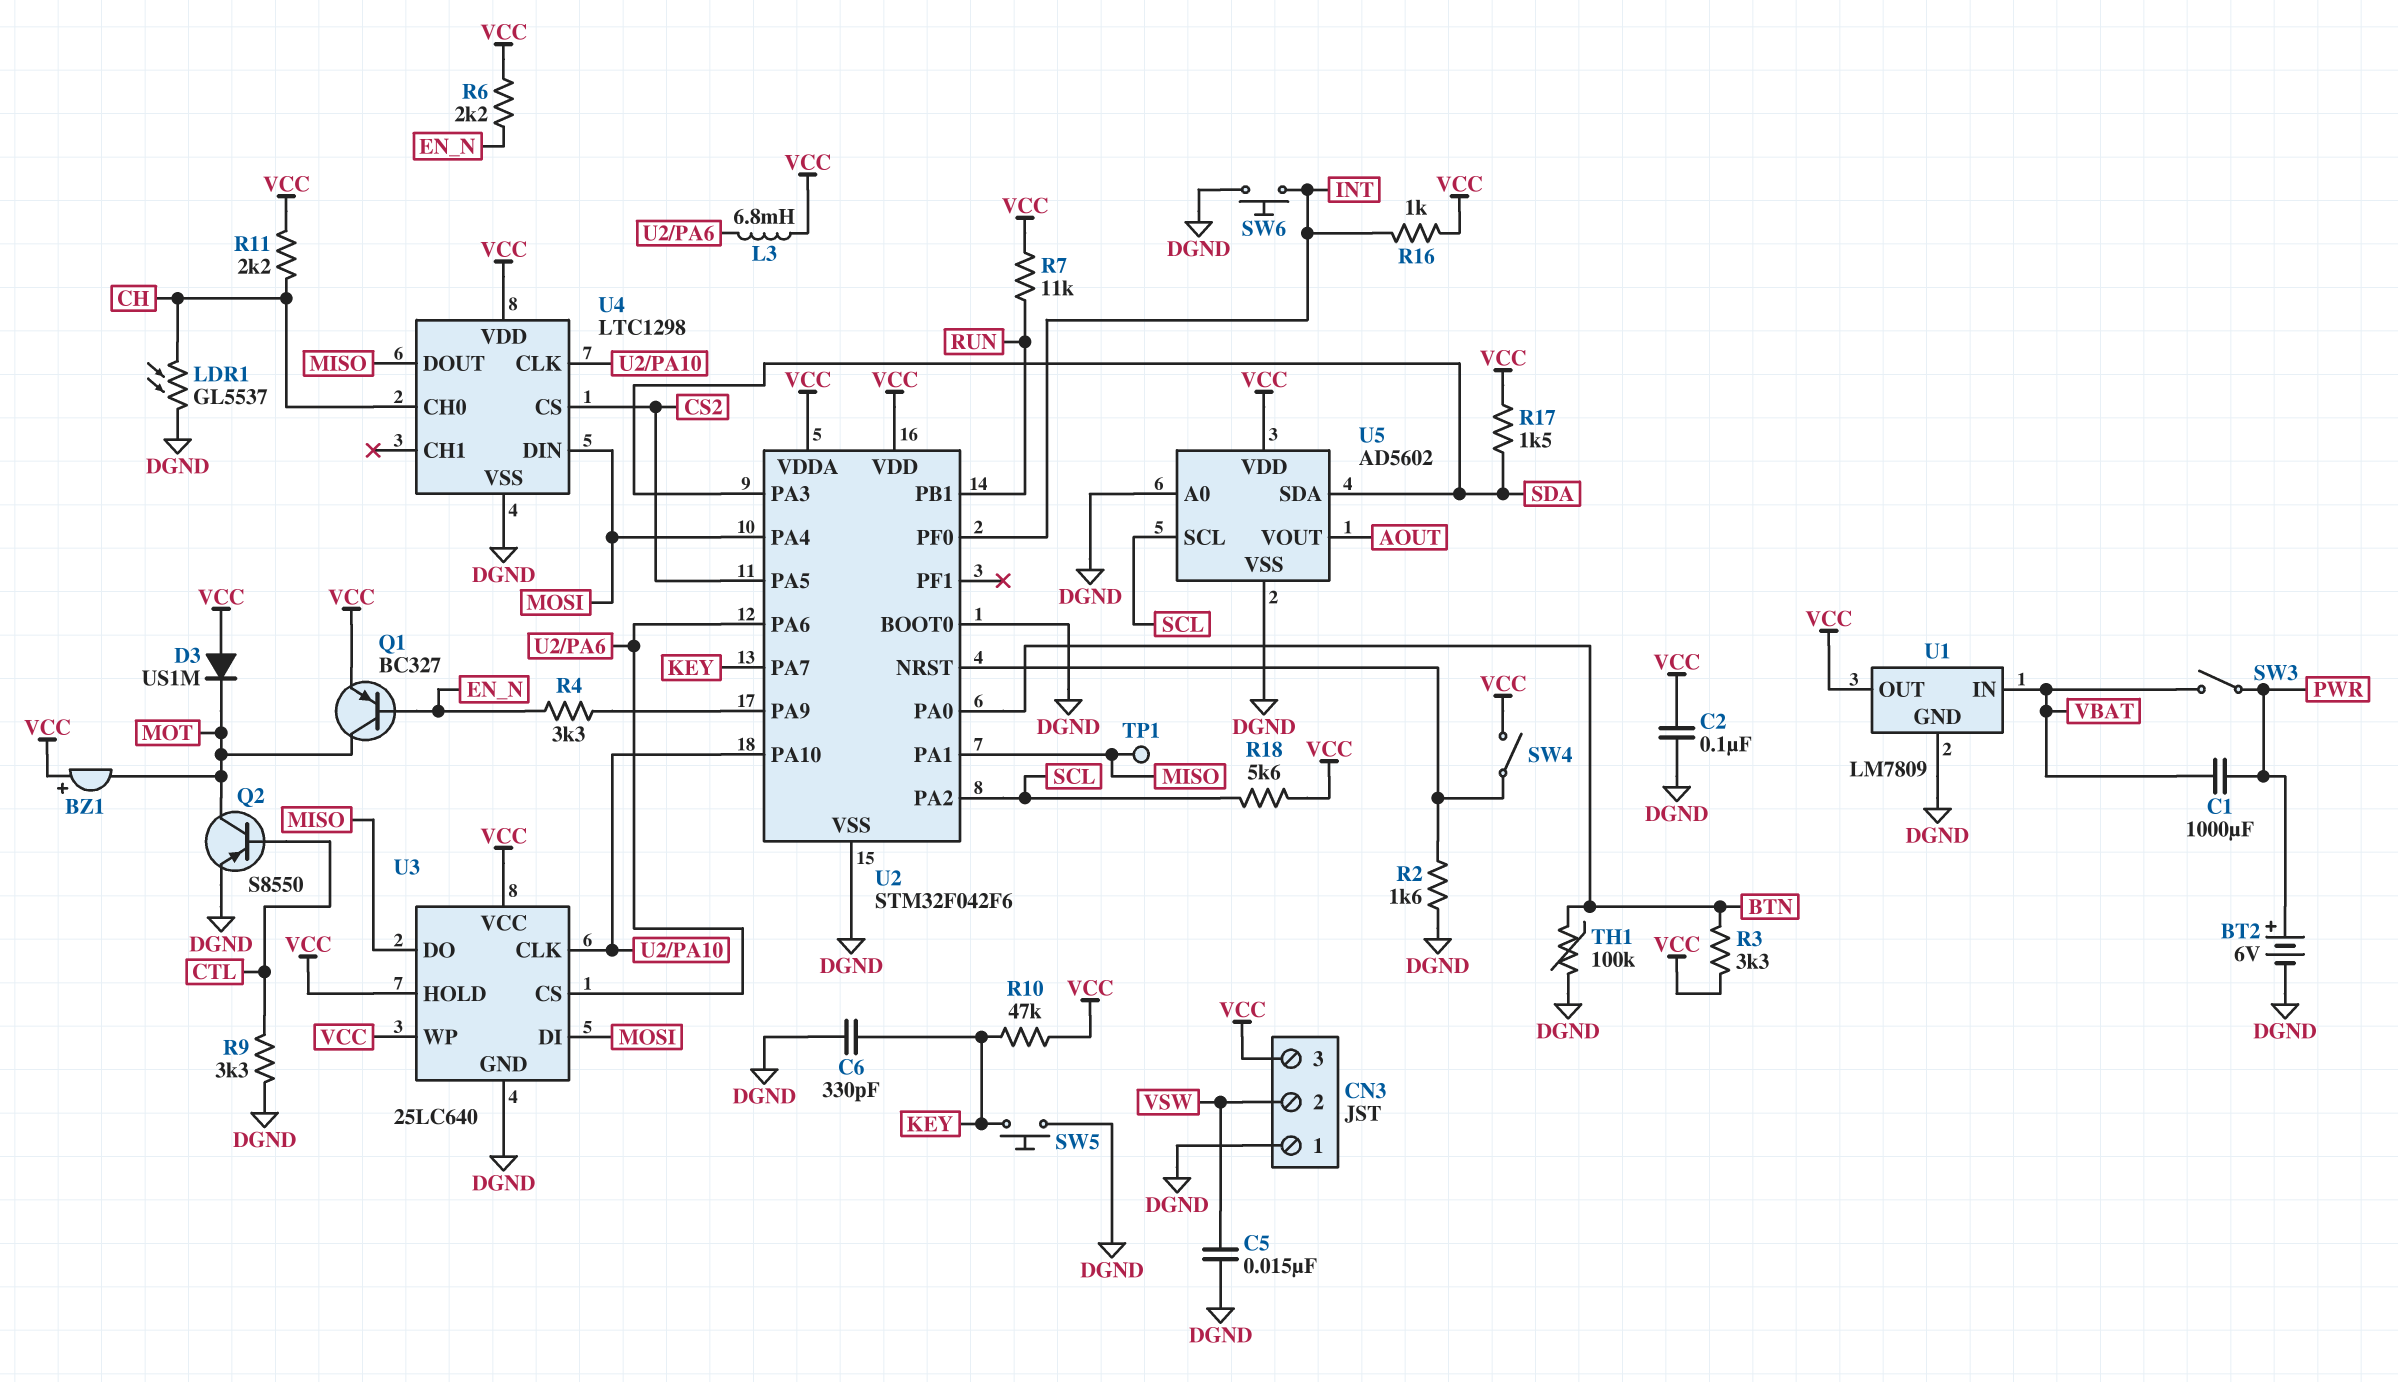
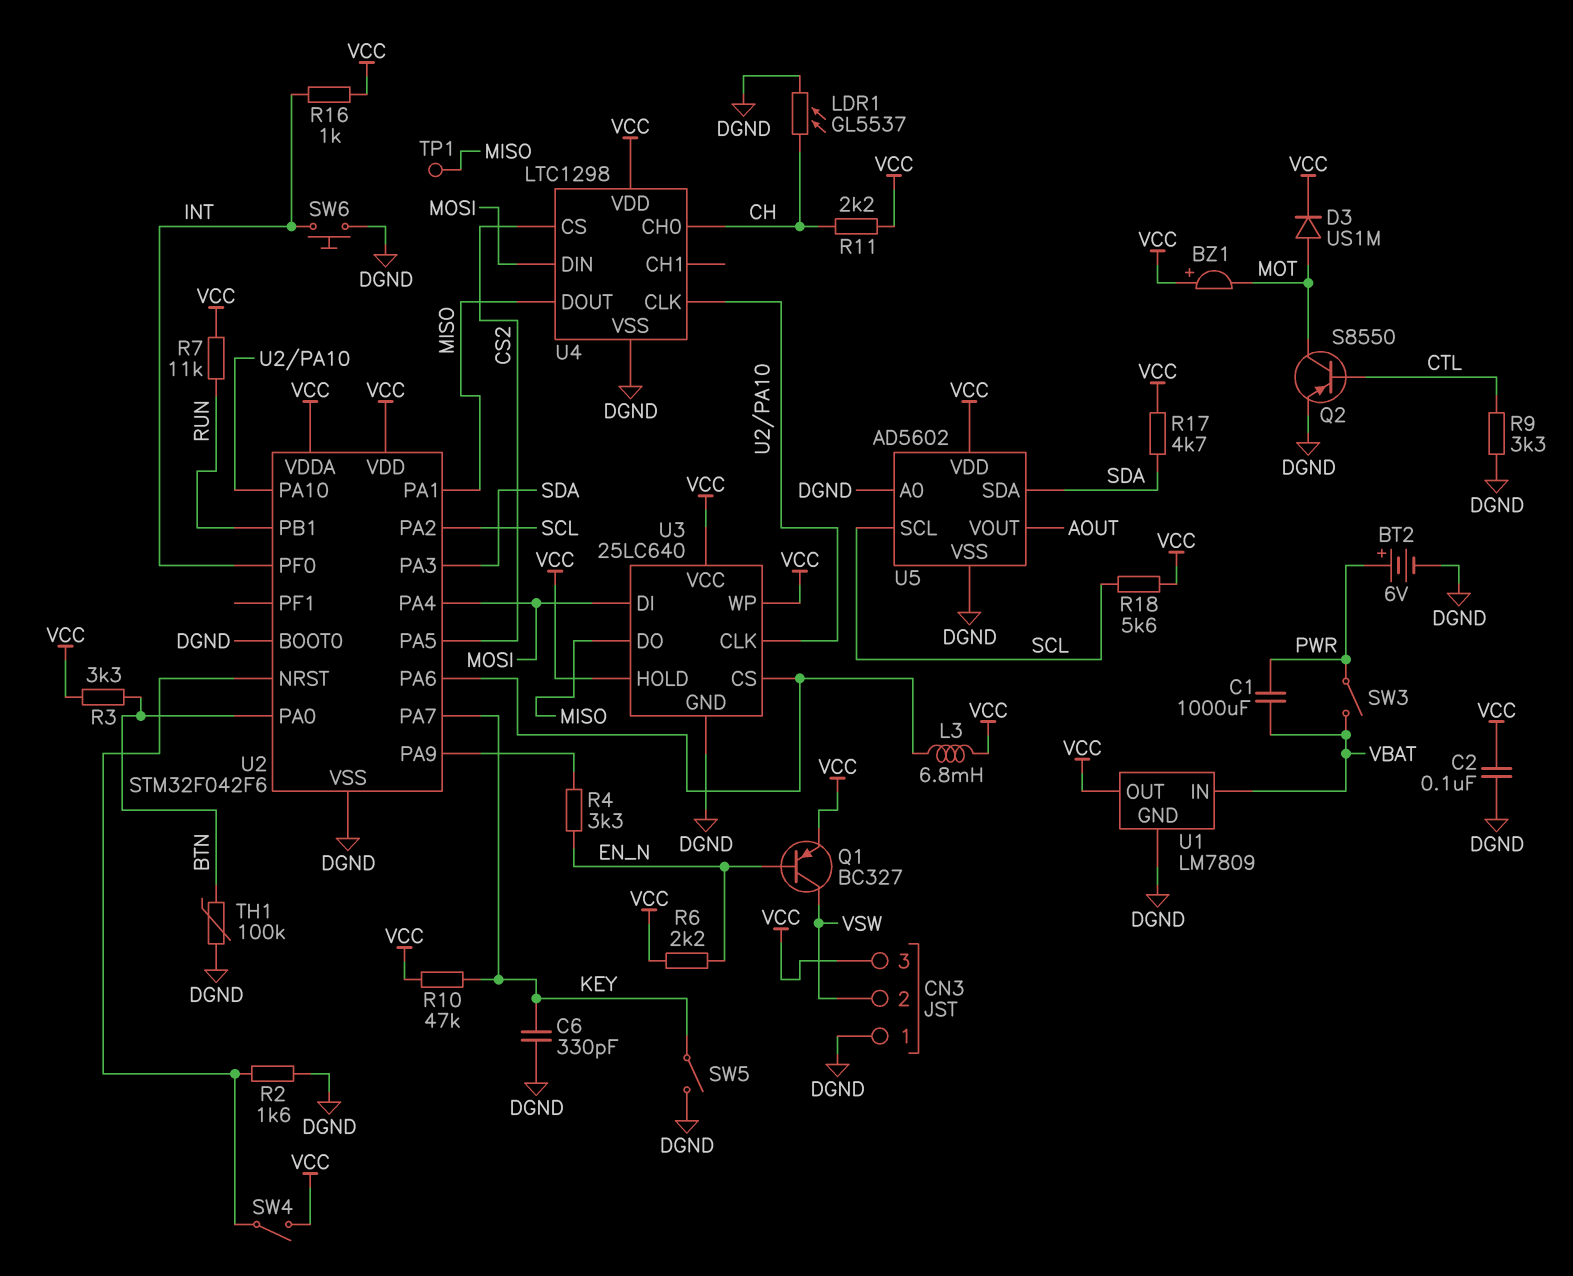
C5: 15nF (DGND, VSW) -> none
D3: diode US1M (A VCC, K MOT) -> diode US1M (A MOT, K VCC)
Q1: PNP BC327 (B EN_N, C MOT, E VCC) -> PNP BC327 (B EN_N, C VSW, E VCC)
R17: 1.5k (SDA, VCC) -> 4.7k (SDA, VCC)
SW5: button (DGND, KEY) -> switch (DGND, KEY)

